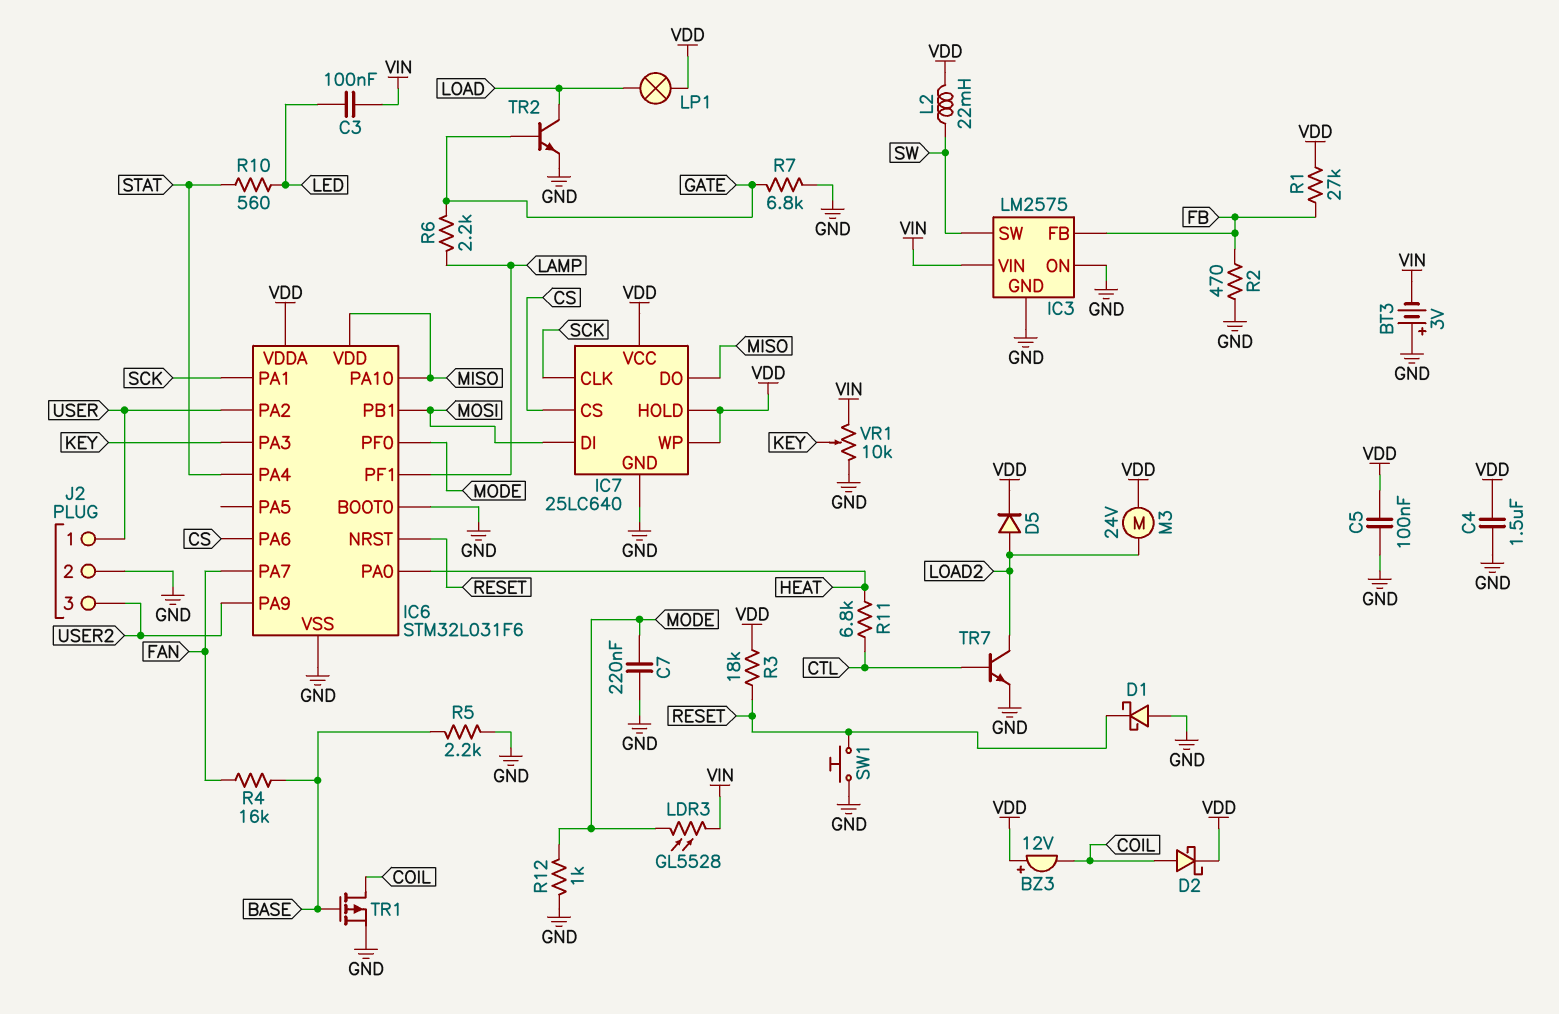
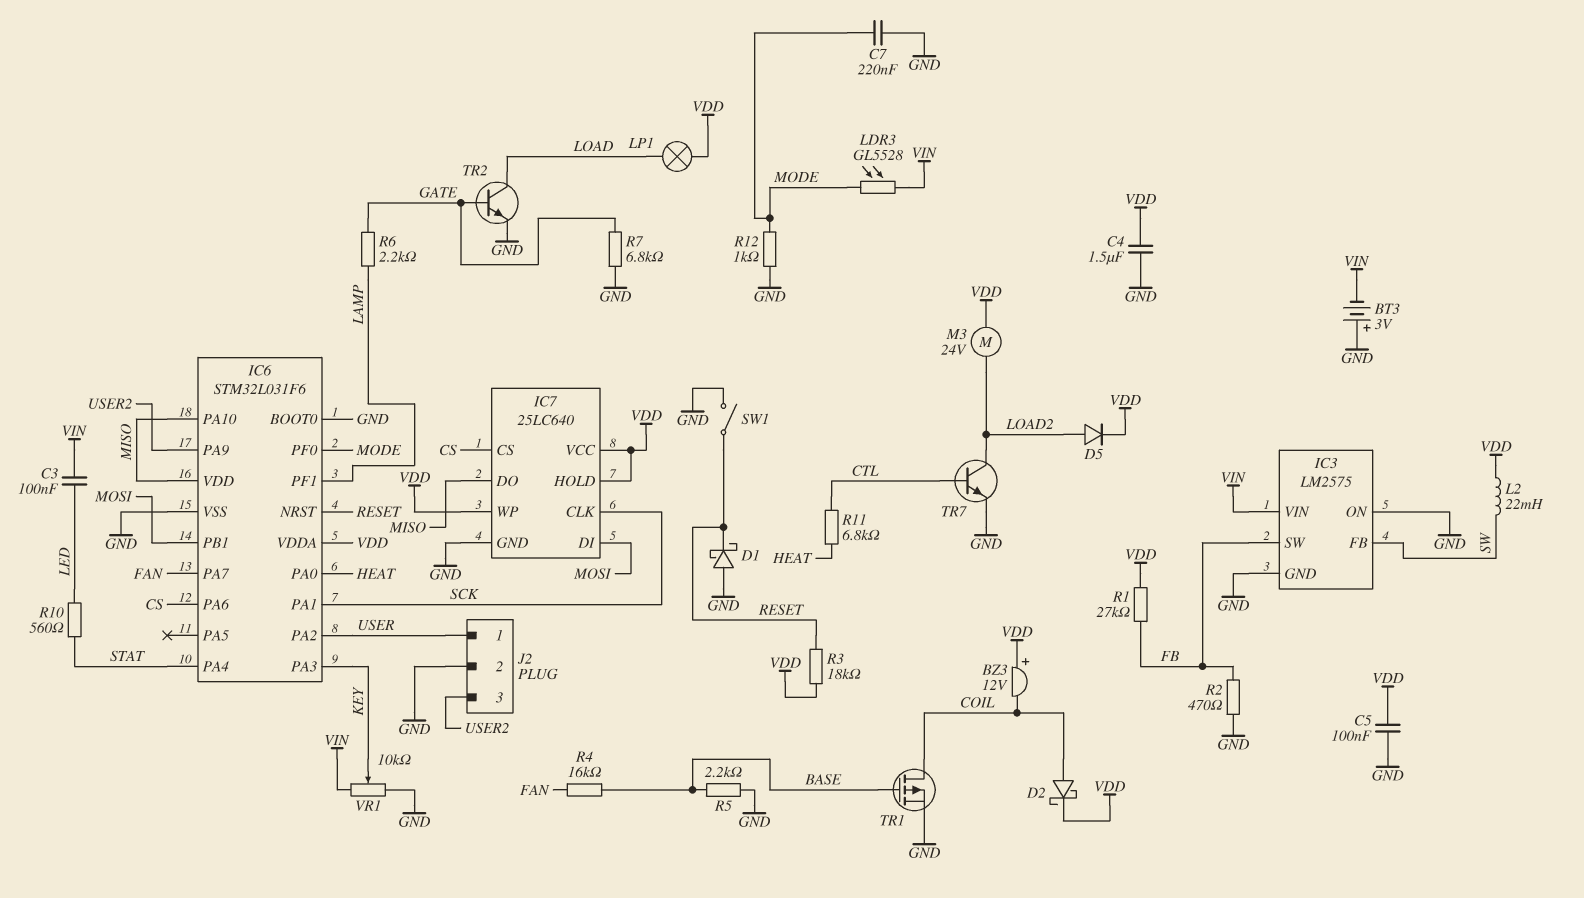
IC3 pin FB: FB -> SW
IC3 pin SW: SW -> FB
SW1: button (GND, RESET) -> switch (GND, RESET)

